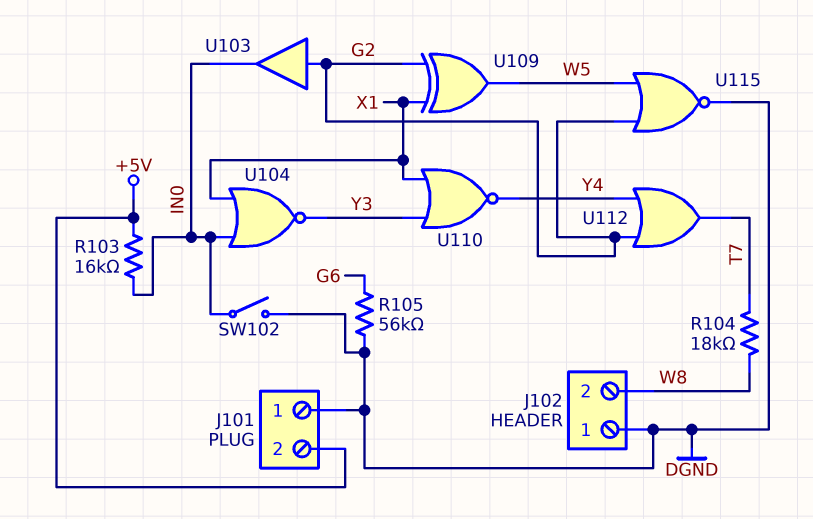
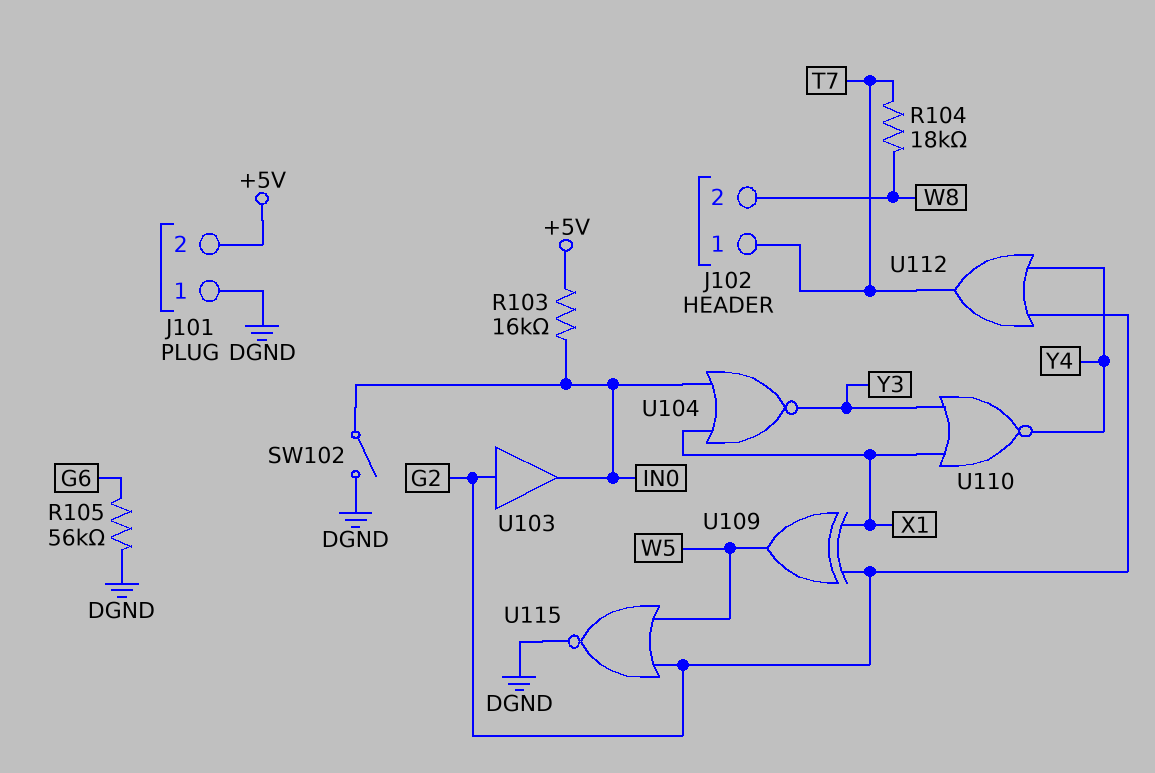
J102 pin 1: DGND -> T7

